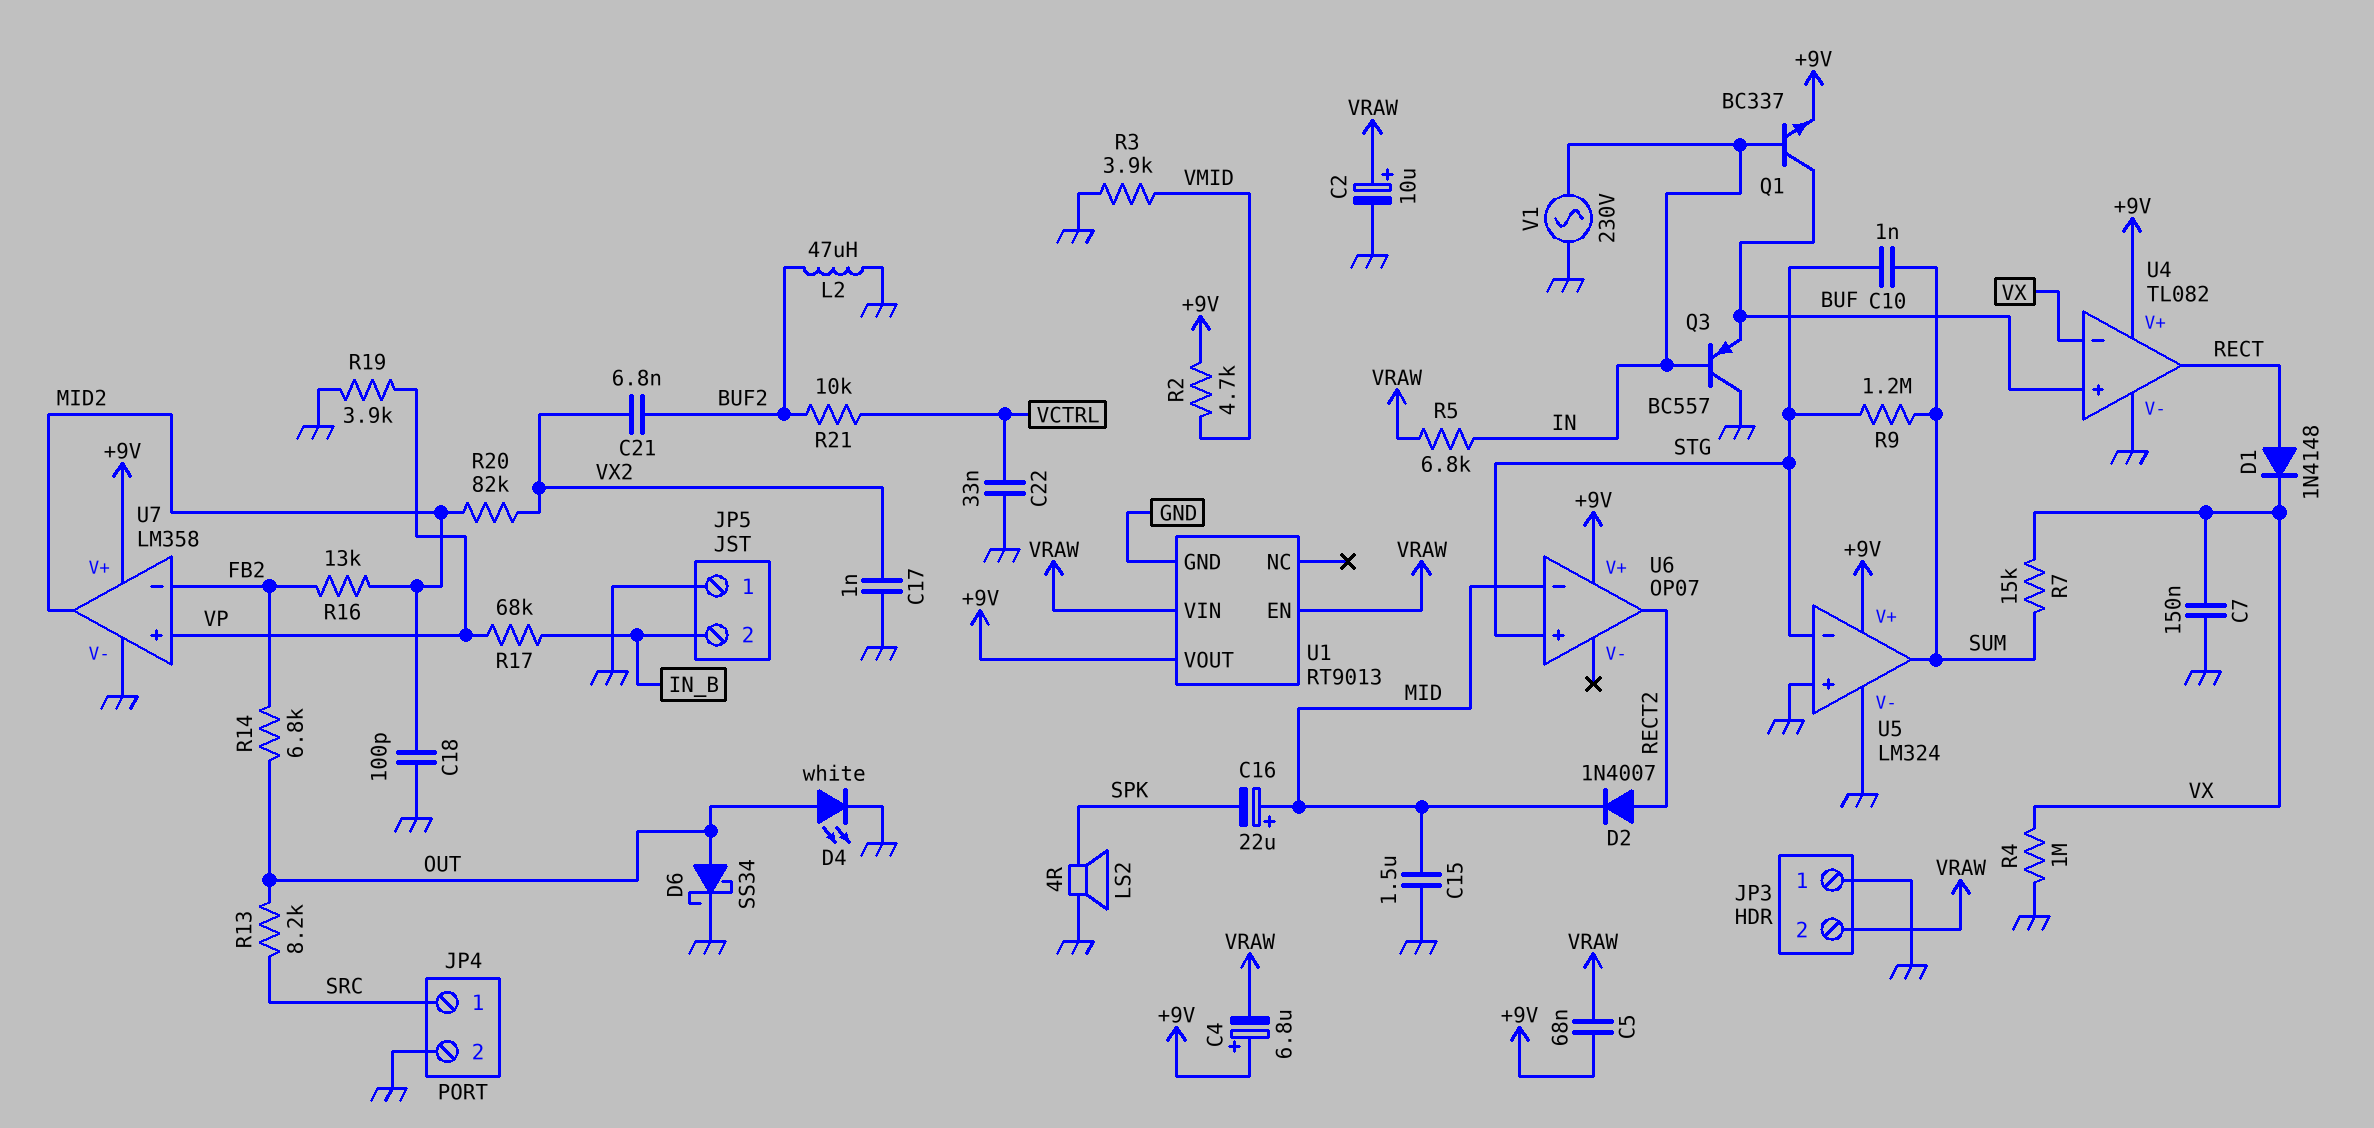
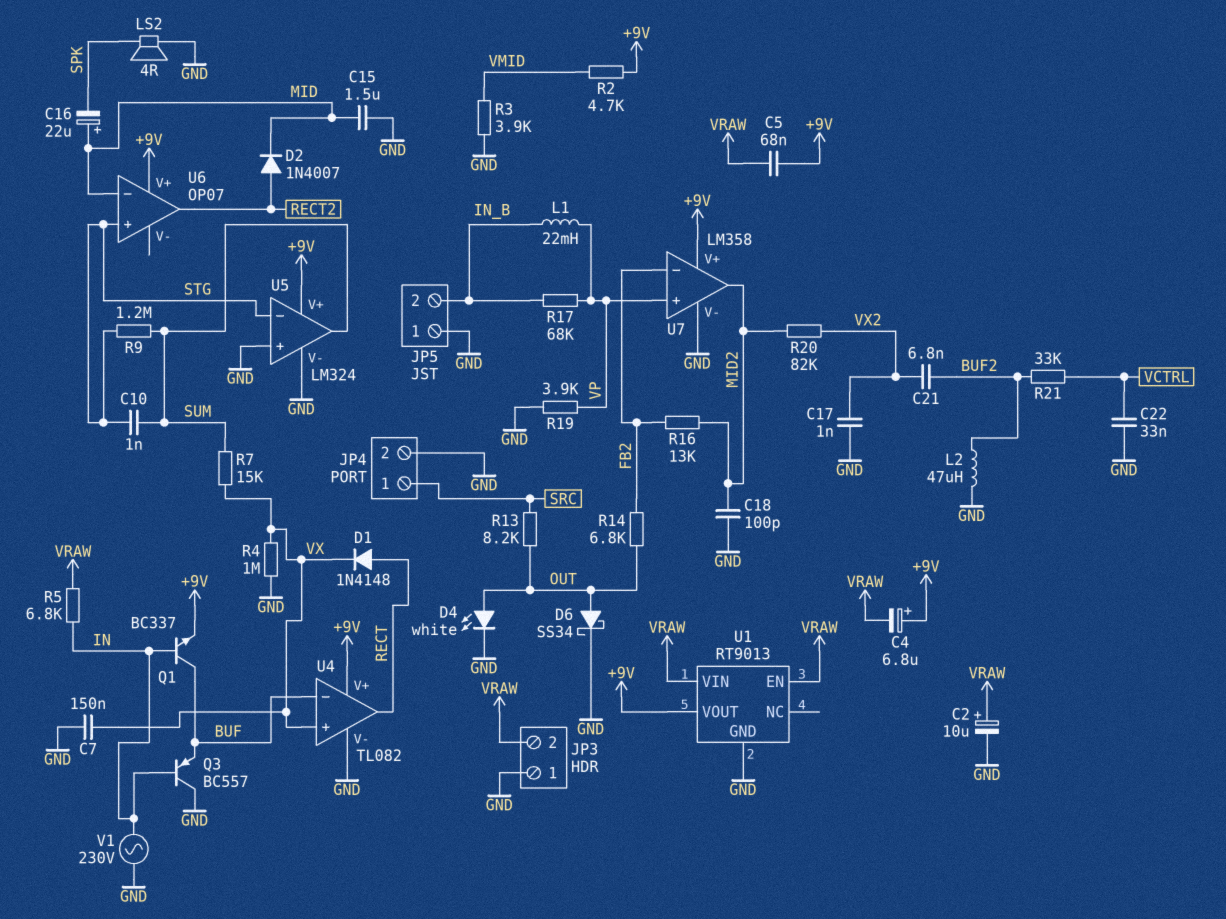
L1: none -> 22mH (IN_B, VP)
R21: 10k (BUF2, VCTRL) -> 33k (BUF2, VCTRL)
U4 pin in+: BUF -> VX
U4 pin in-: VX -> BUF

